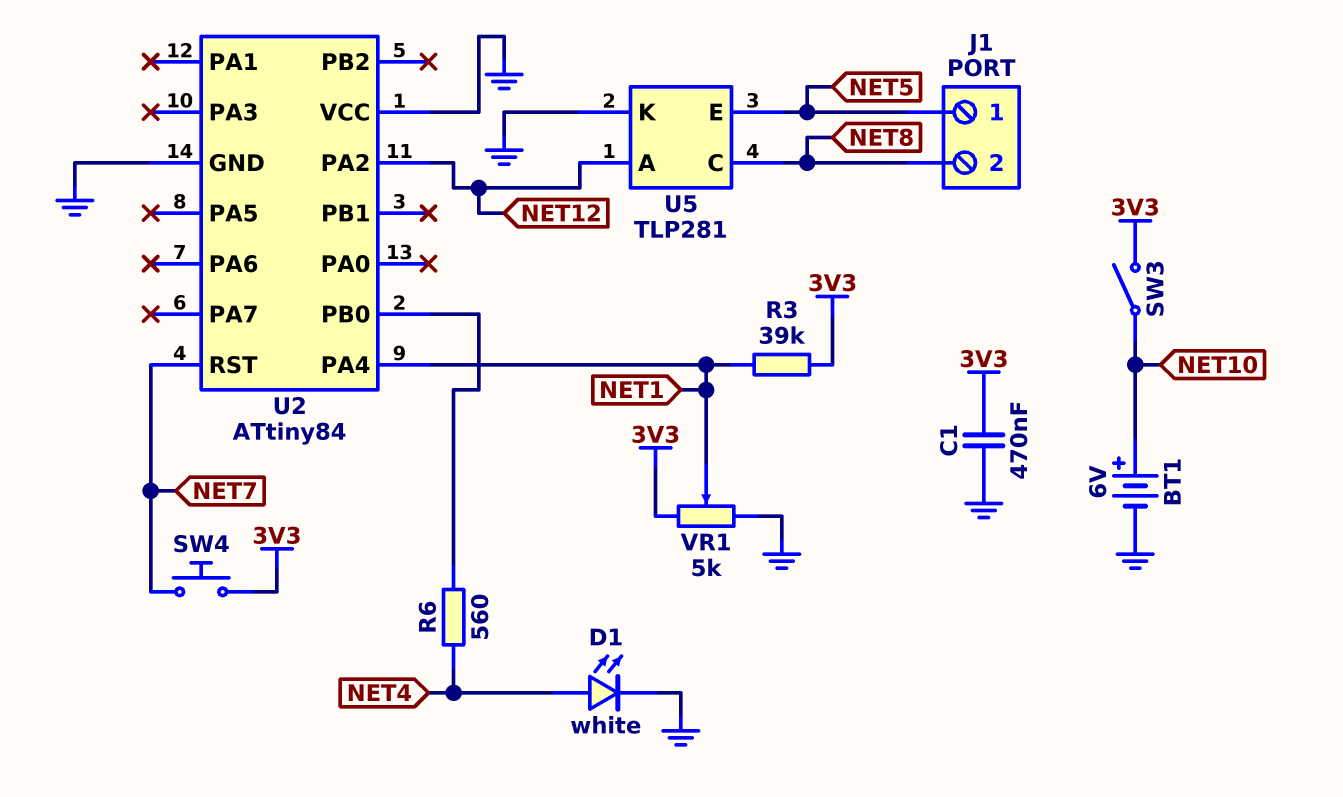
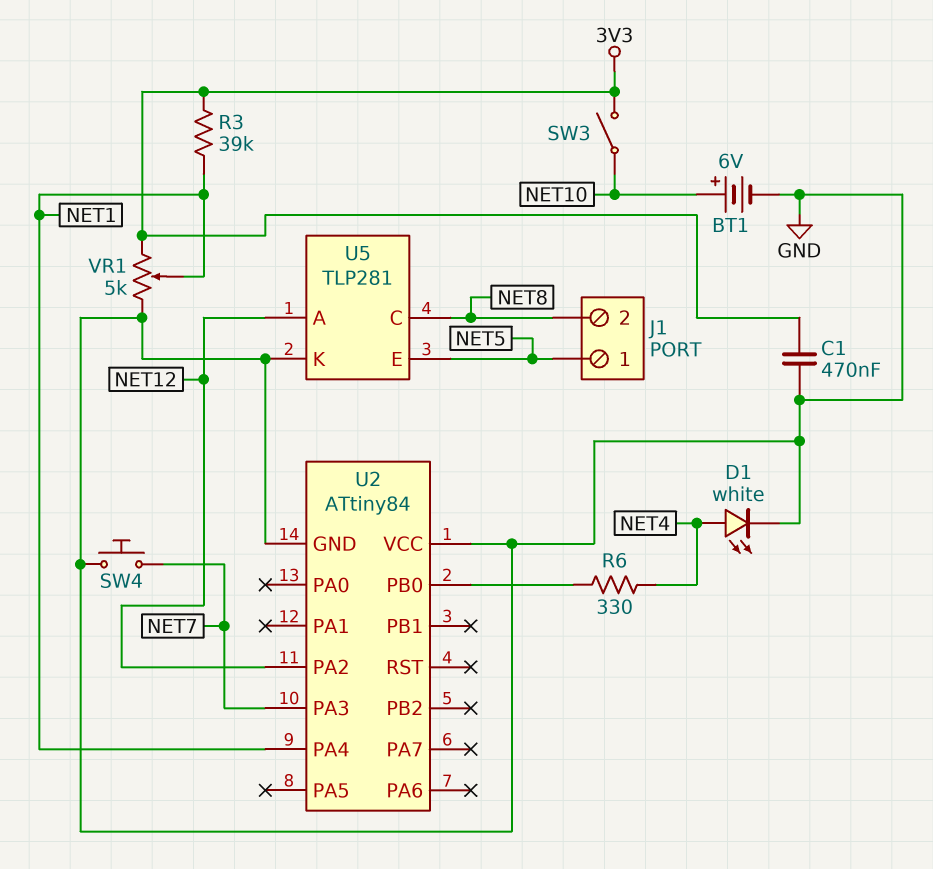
R6: 560 (NET4, U2/PB0) -> 330 (NET4, U2/PB0)
SW4: button (3V3, NET7) -> button (GND, NET7)
U2 pin PA3: none -> NET7
U2 pin RST: NET7 -> none

